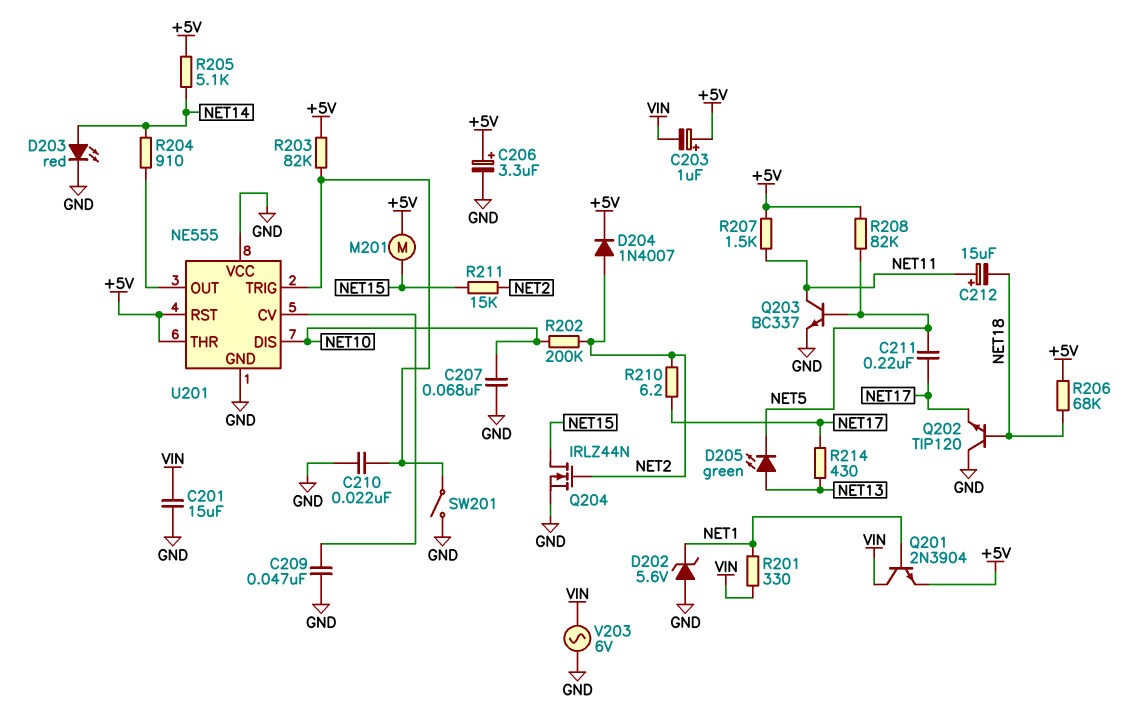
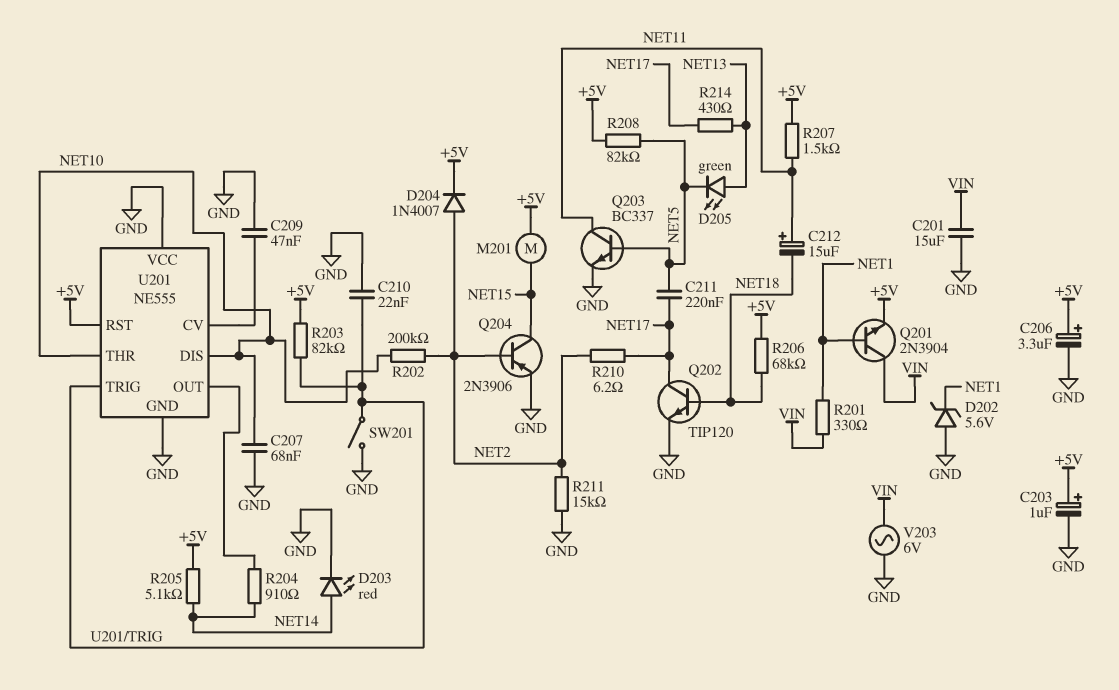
C203: 1uF (plus +5V, minus VIN) -> 1uF (plus +5V, minus GND)
Q202: NPN TIP120 (B NET18, C GND, E NET17) -> NPN TIP120 (B NET18, C NET17, E GND)
Q204: NMOS IRLZ44N (G NET2, D NET15, S GND) -> PNP 2N3906 (B NET2, C NET15, E GND)
R211: 15k (NET2, NET15) -> 15k (GND, NET2)
U201 pin THR: +5V -> NET10

